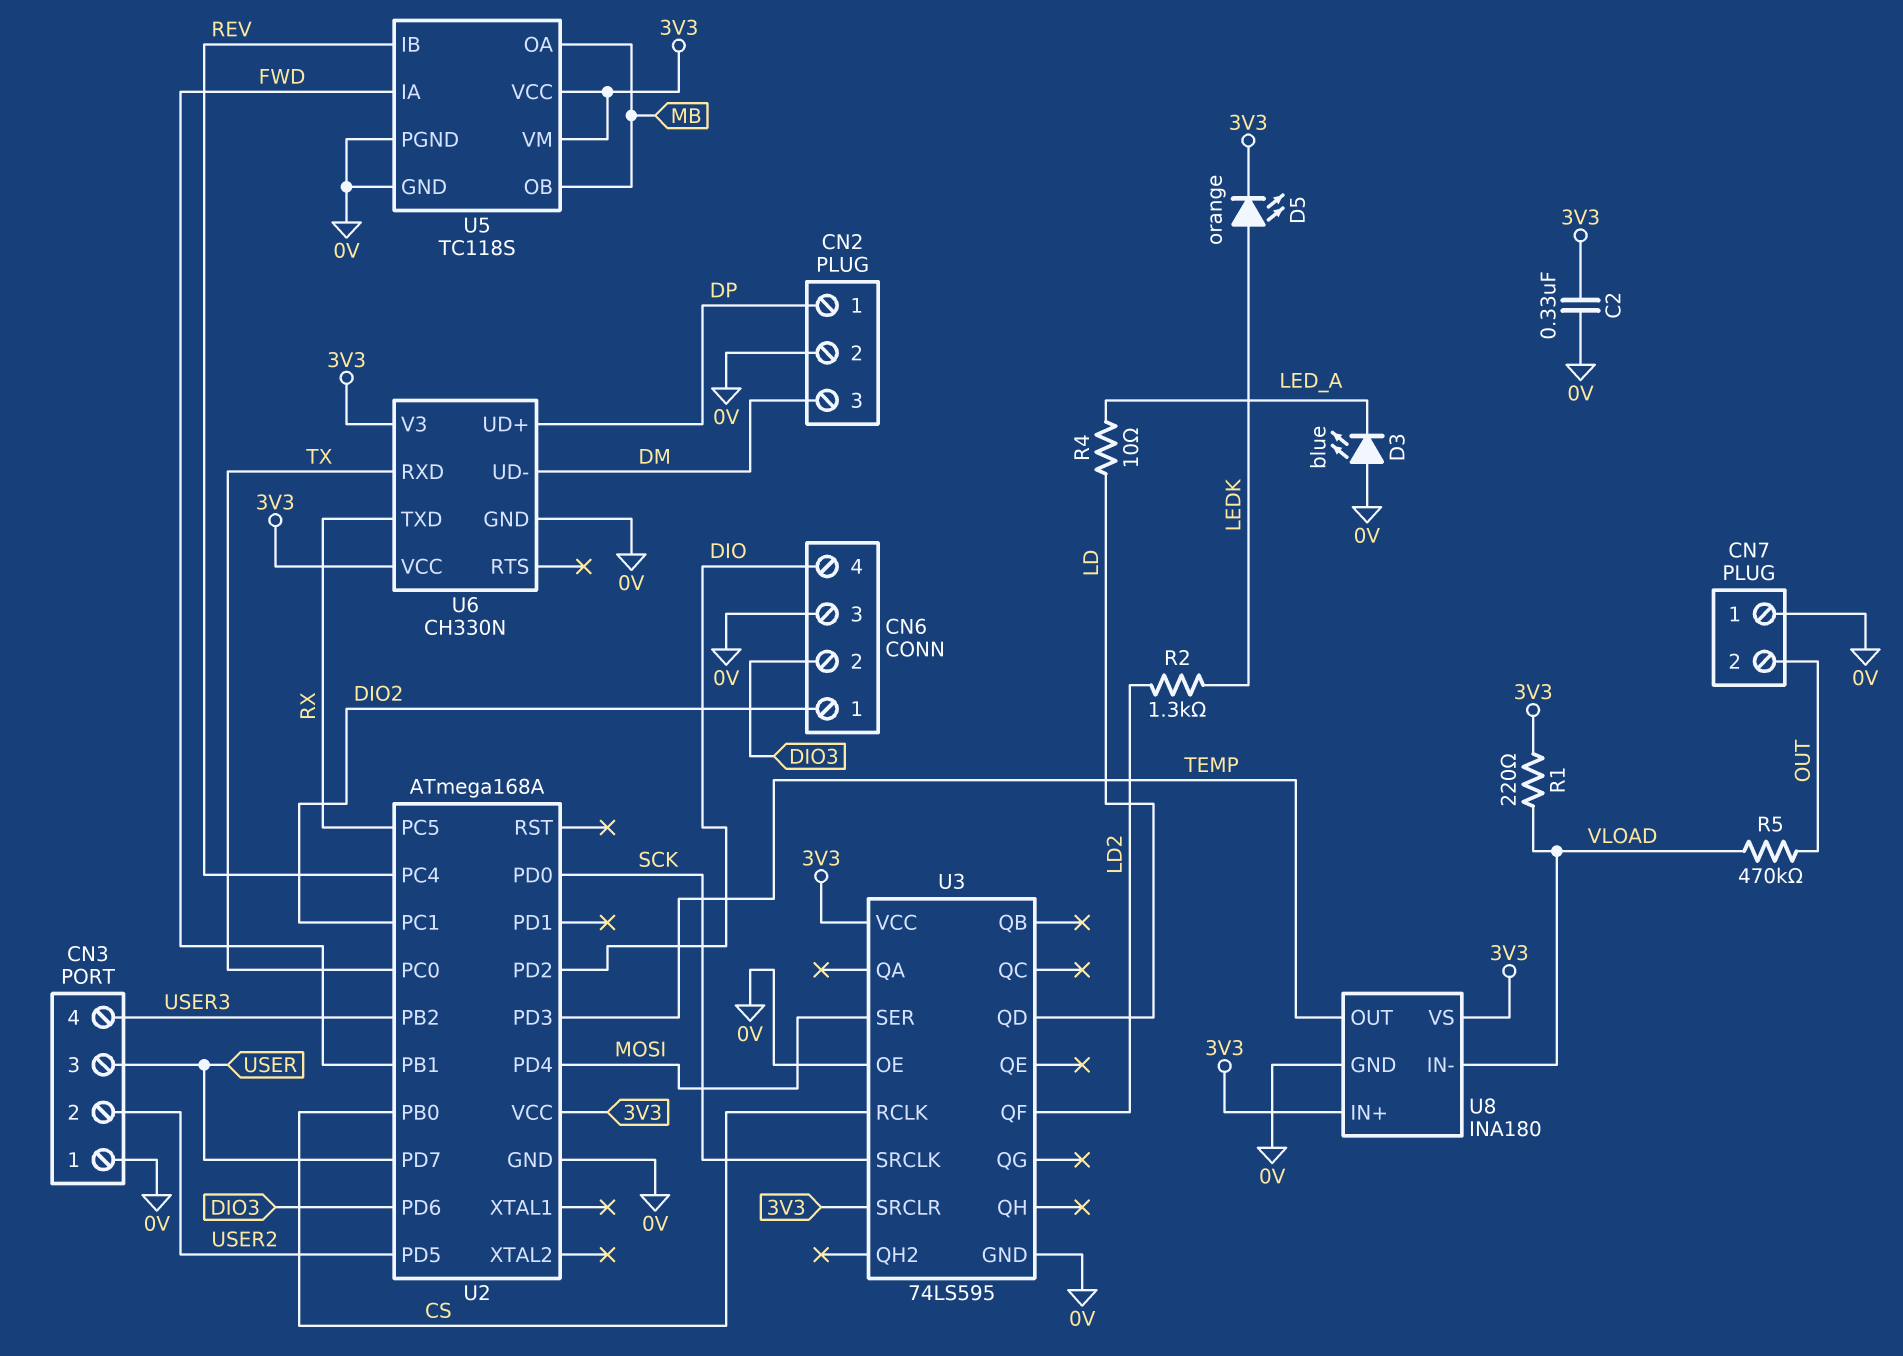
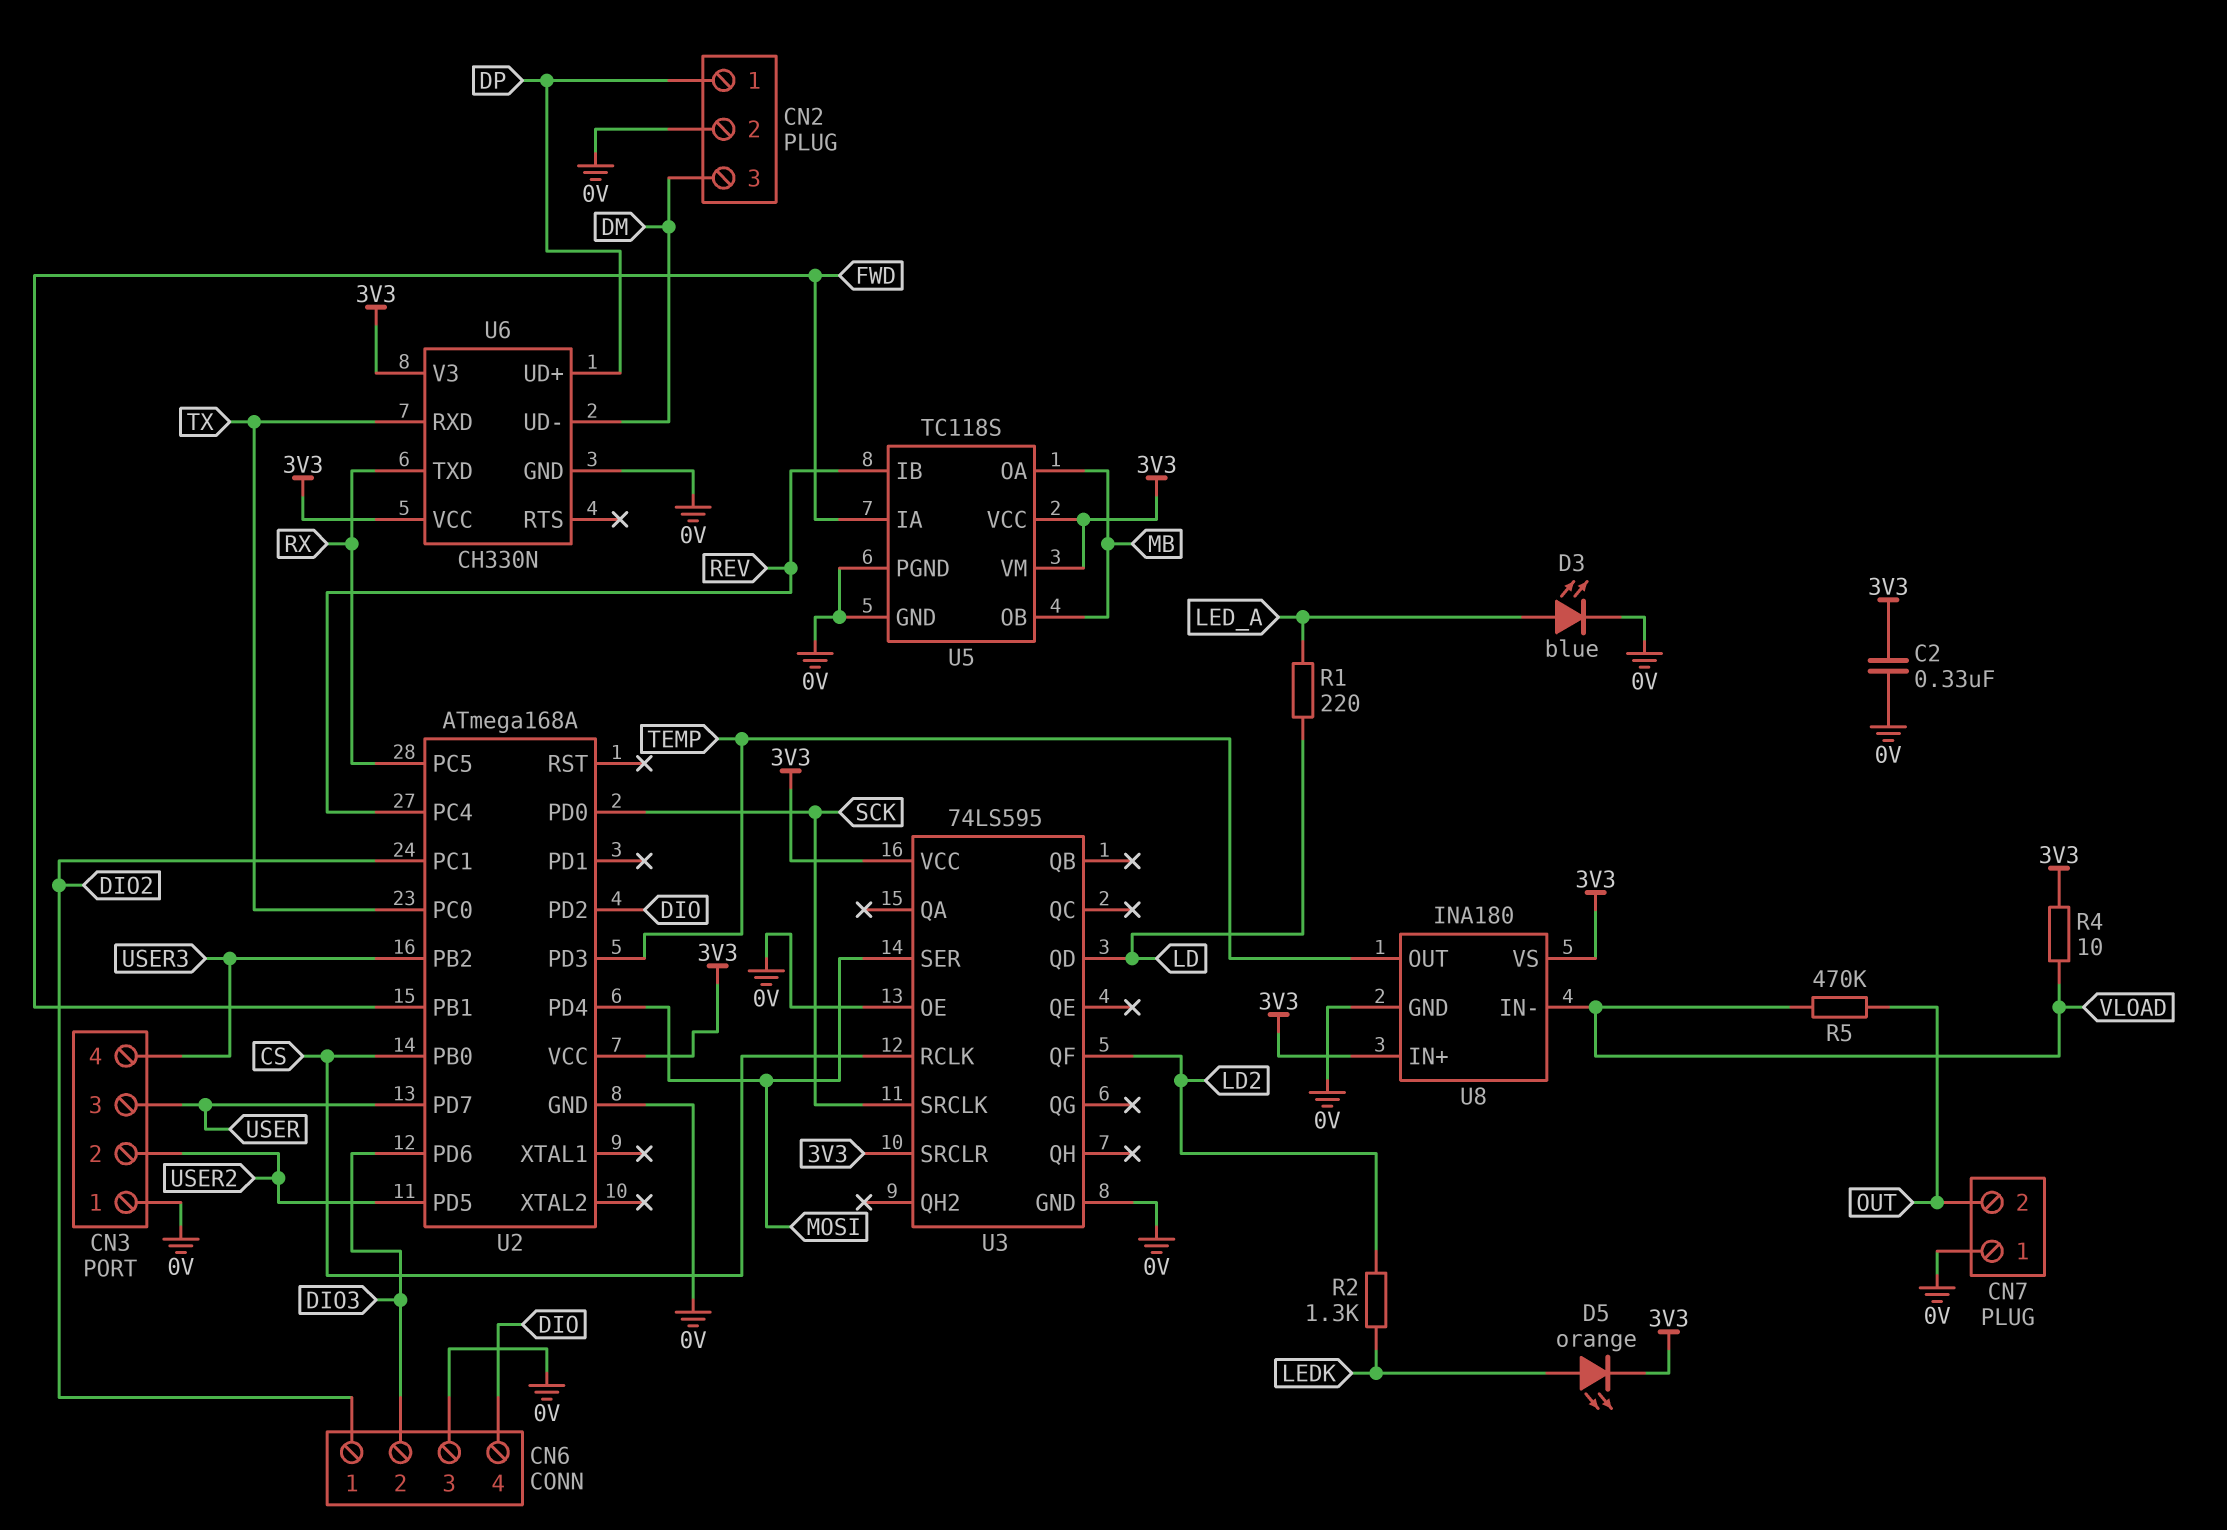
D3: LED blue (A 0V, K LED_A) -> LED blue (A LED_A, K 0V)
R1: 220 (3V3, VLOAD) -> 220 (LD, LED_A)
R4: 10 (LD, LED_A) -> 10 (3V3, VLOAD)

